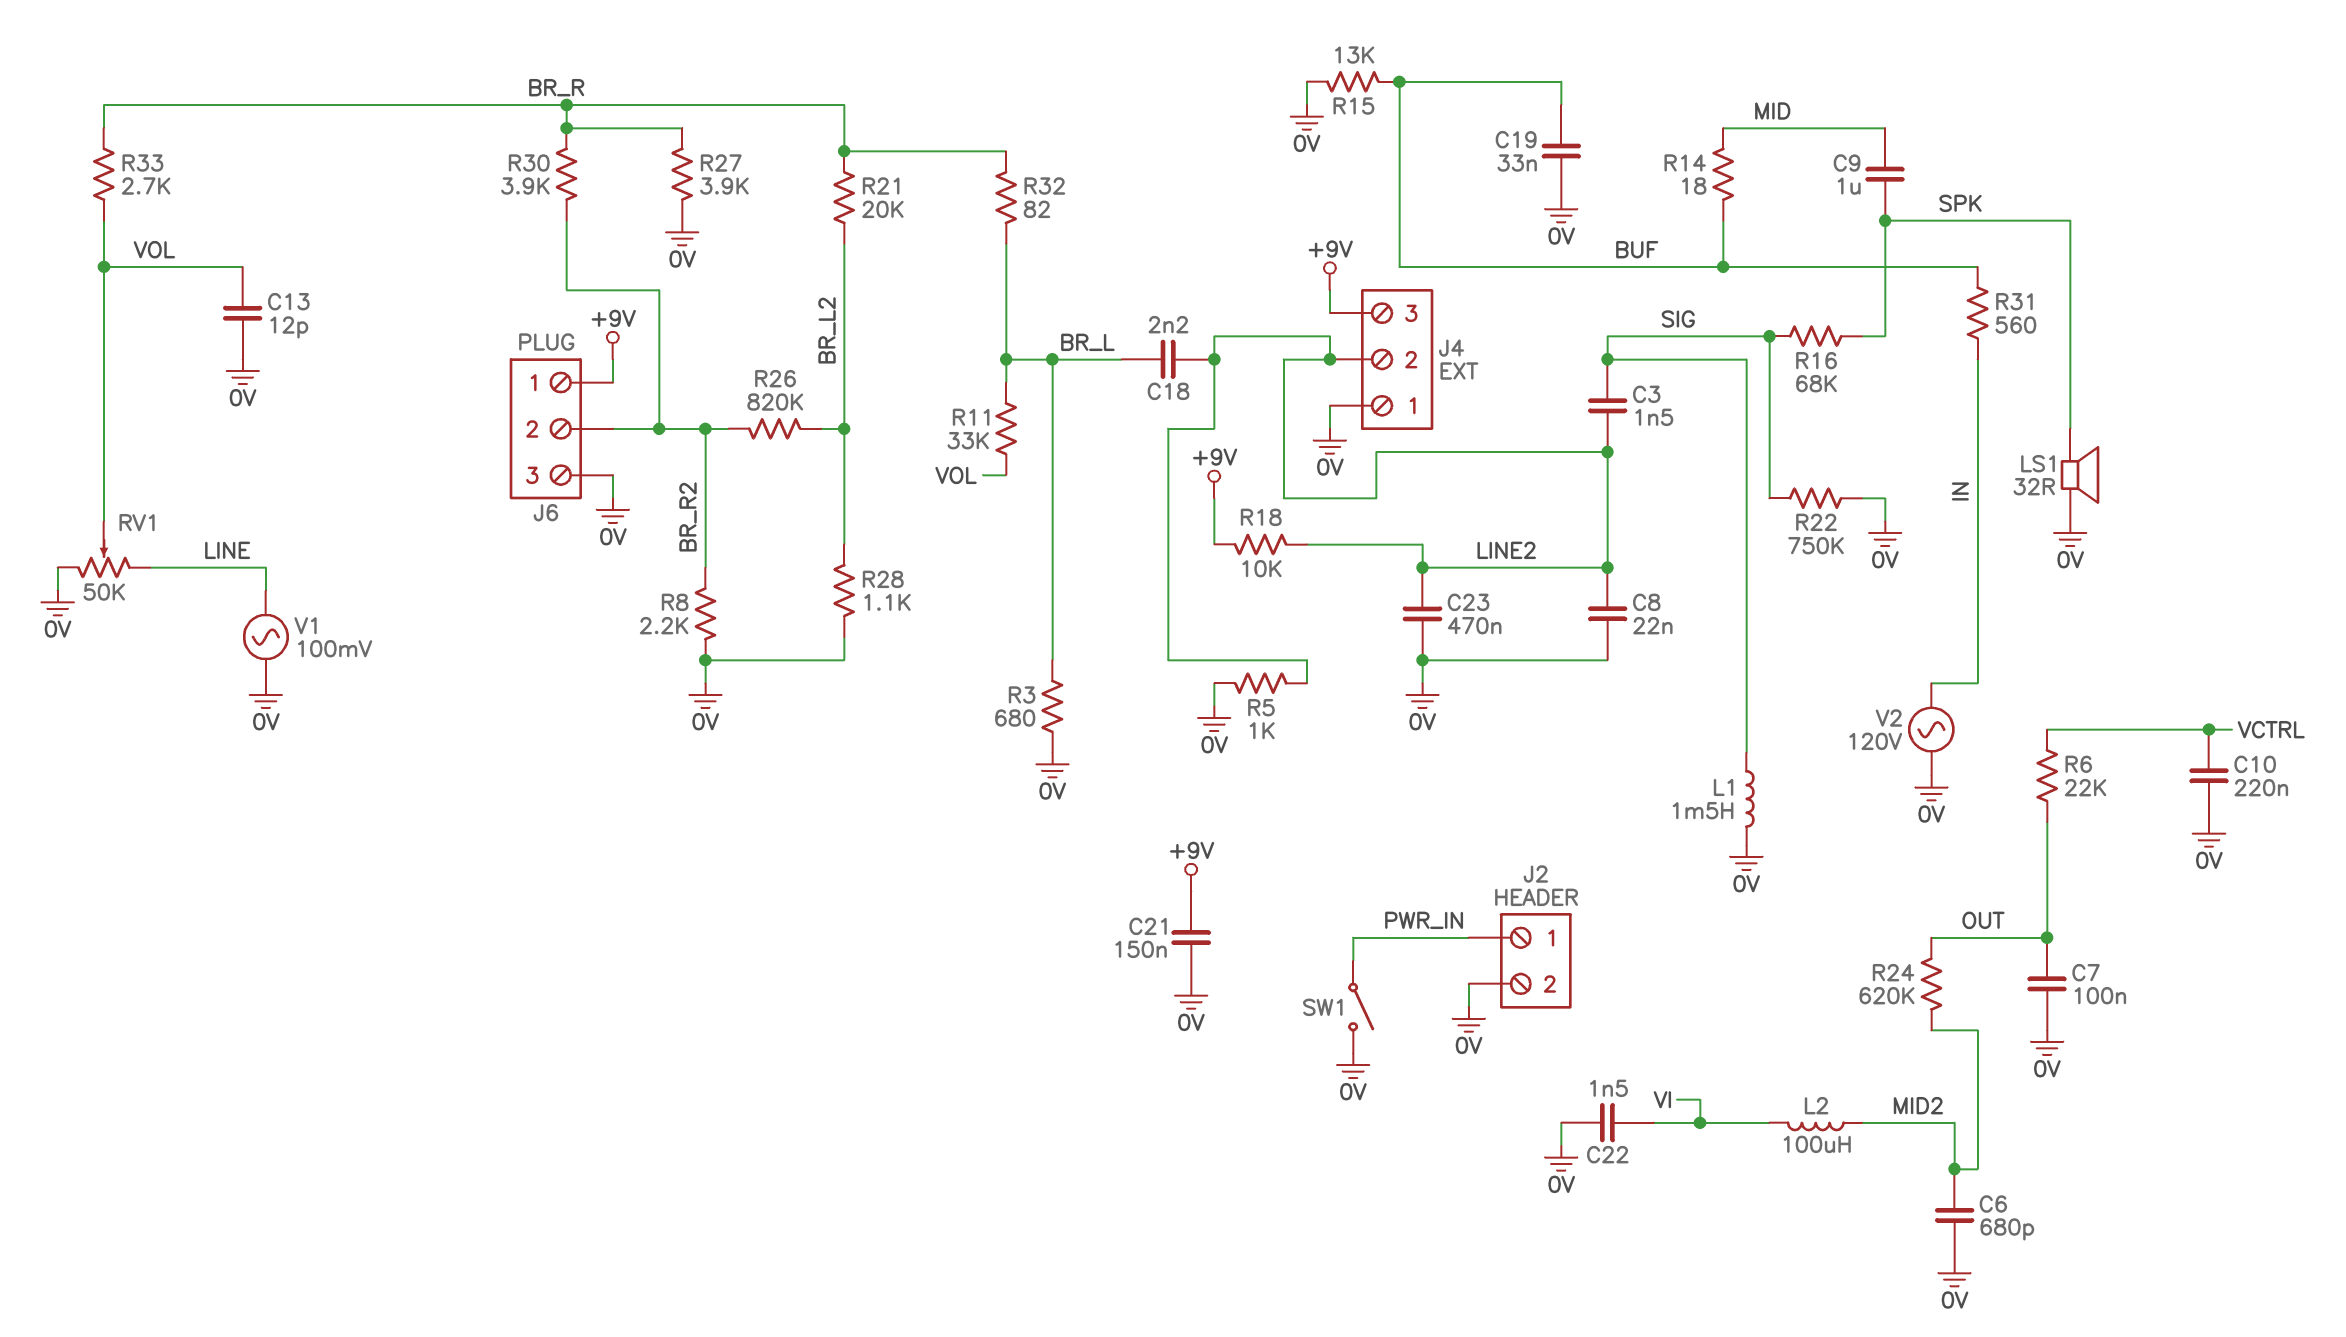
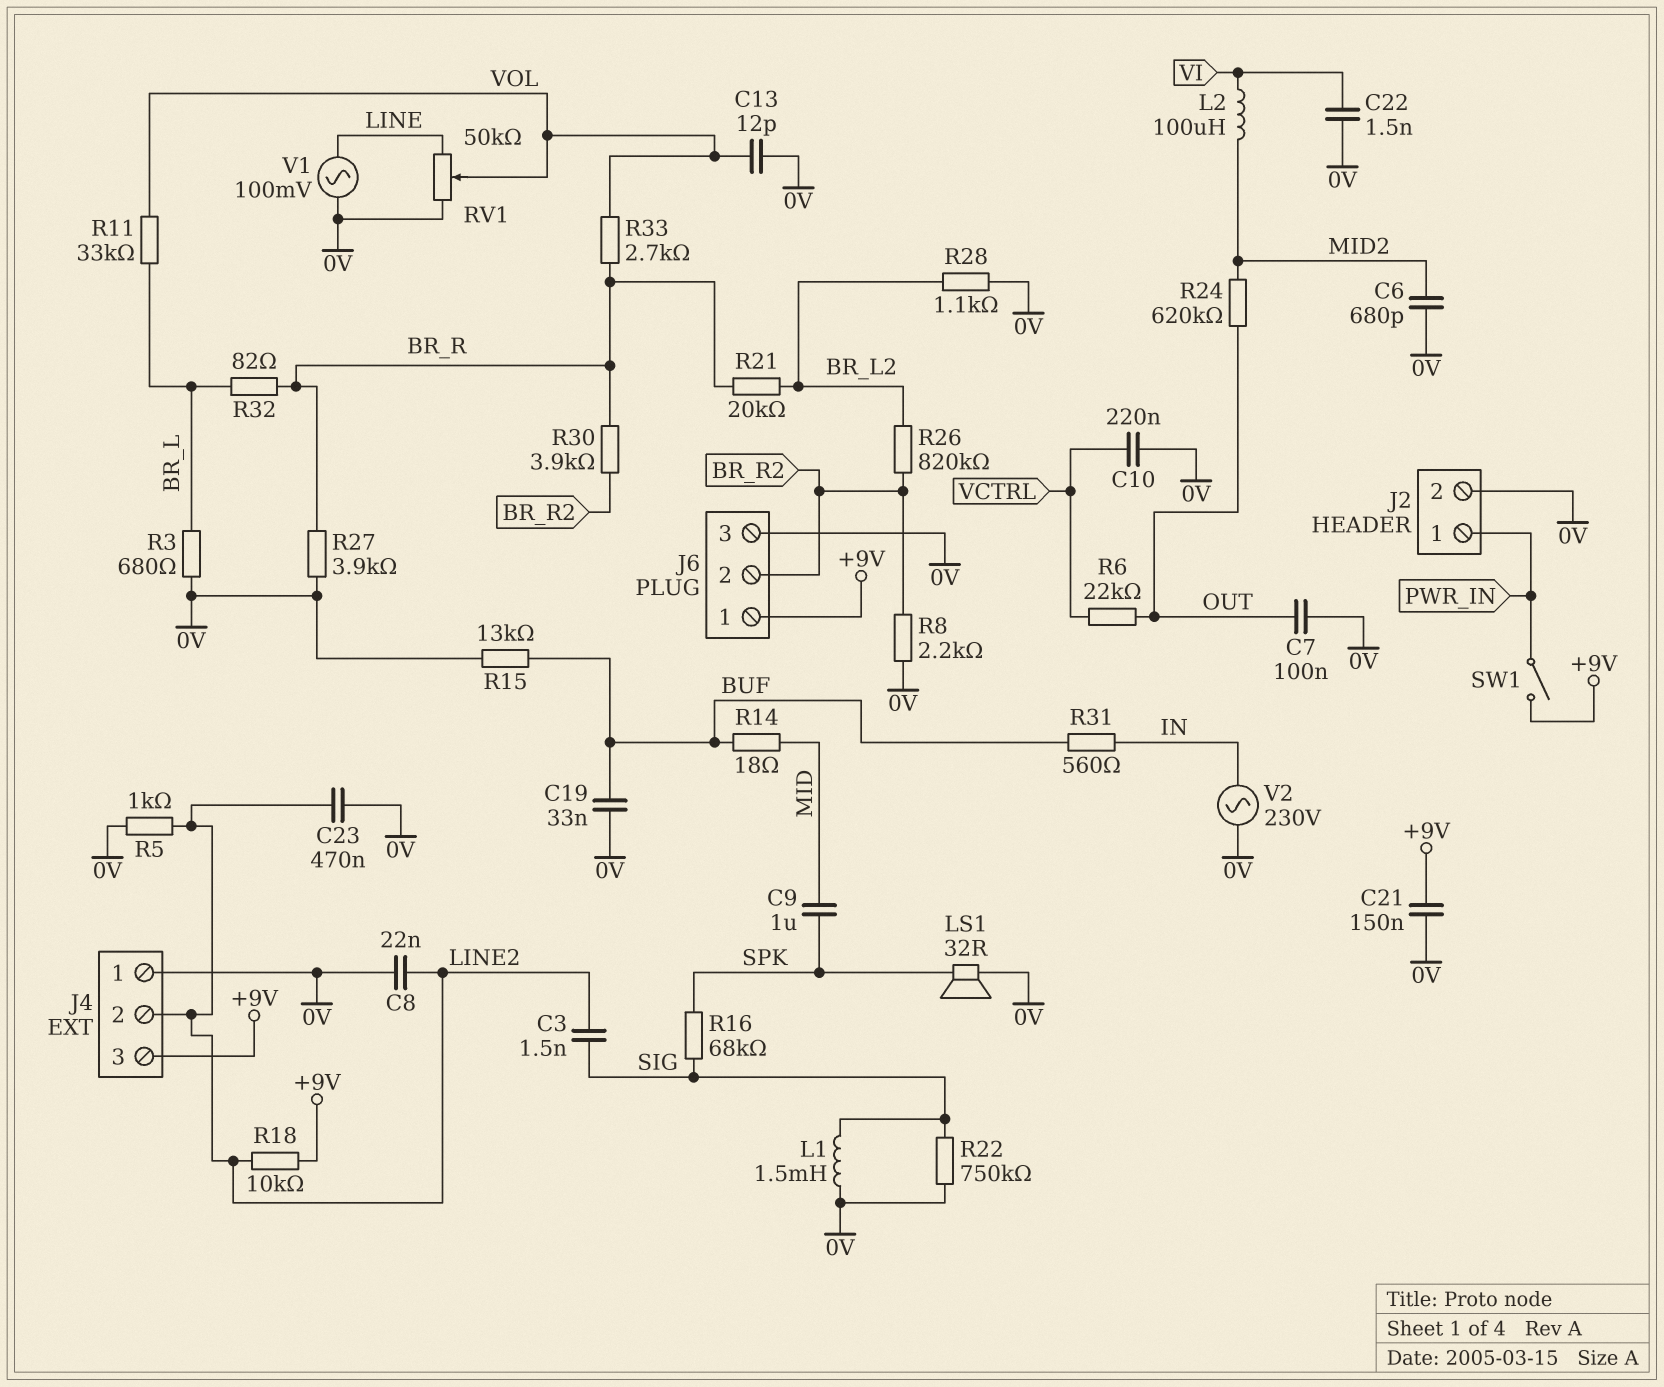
C18: 2.2nF (BR_L, LINE2) -> none
SW1: switch (0V, PWR_IN) -> switch (+9V, PWR_IN)
V2: AC 120V (0V, IN) -> AC 230V (0V, IN)

